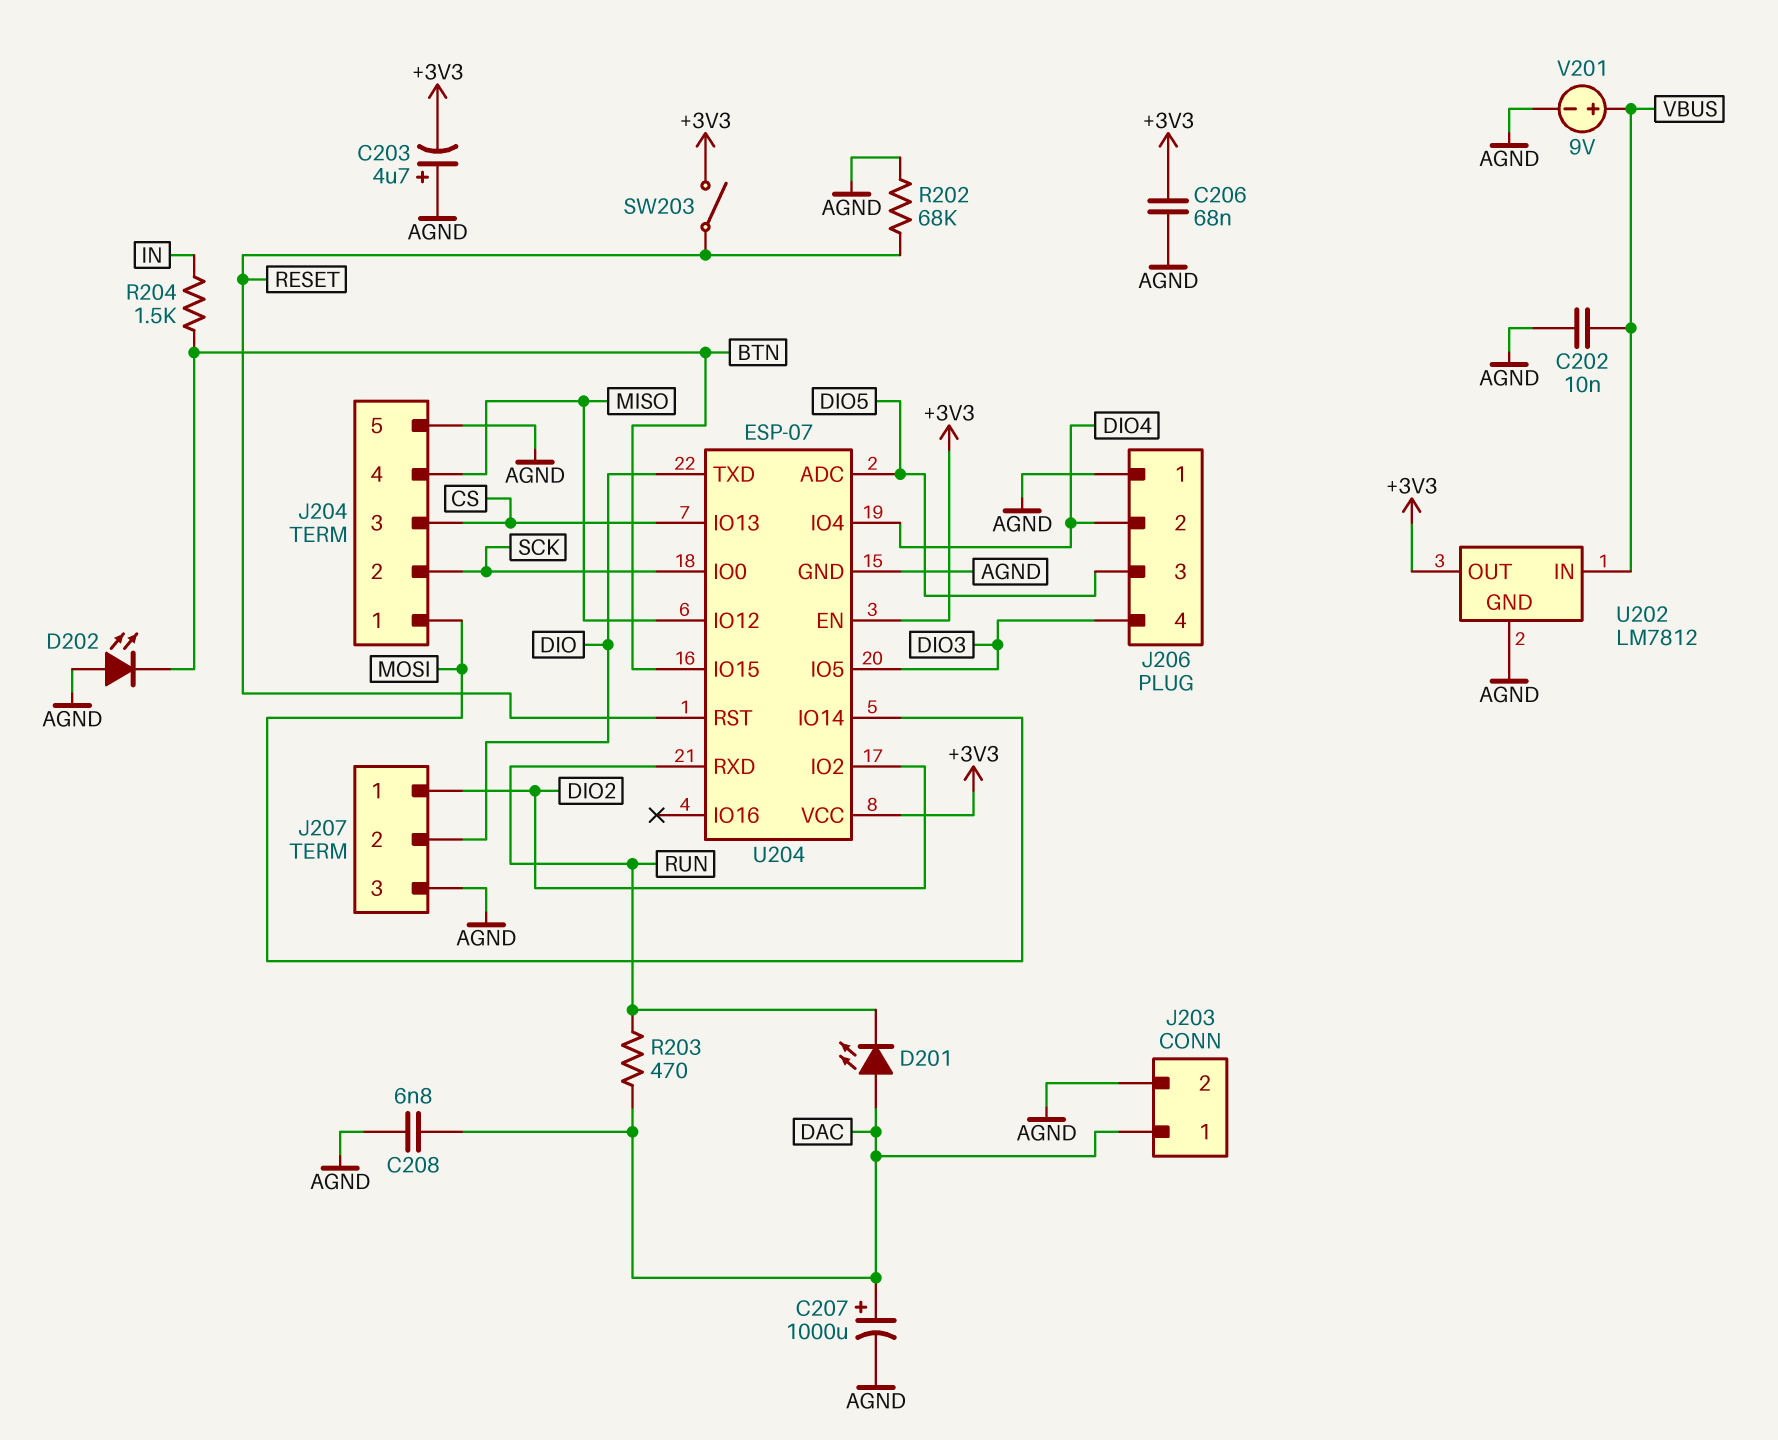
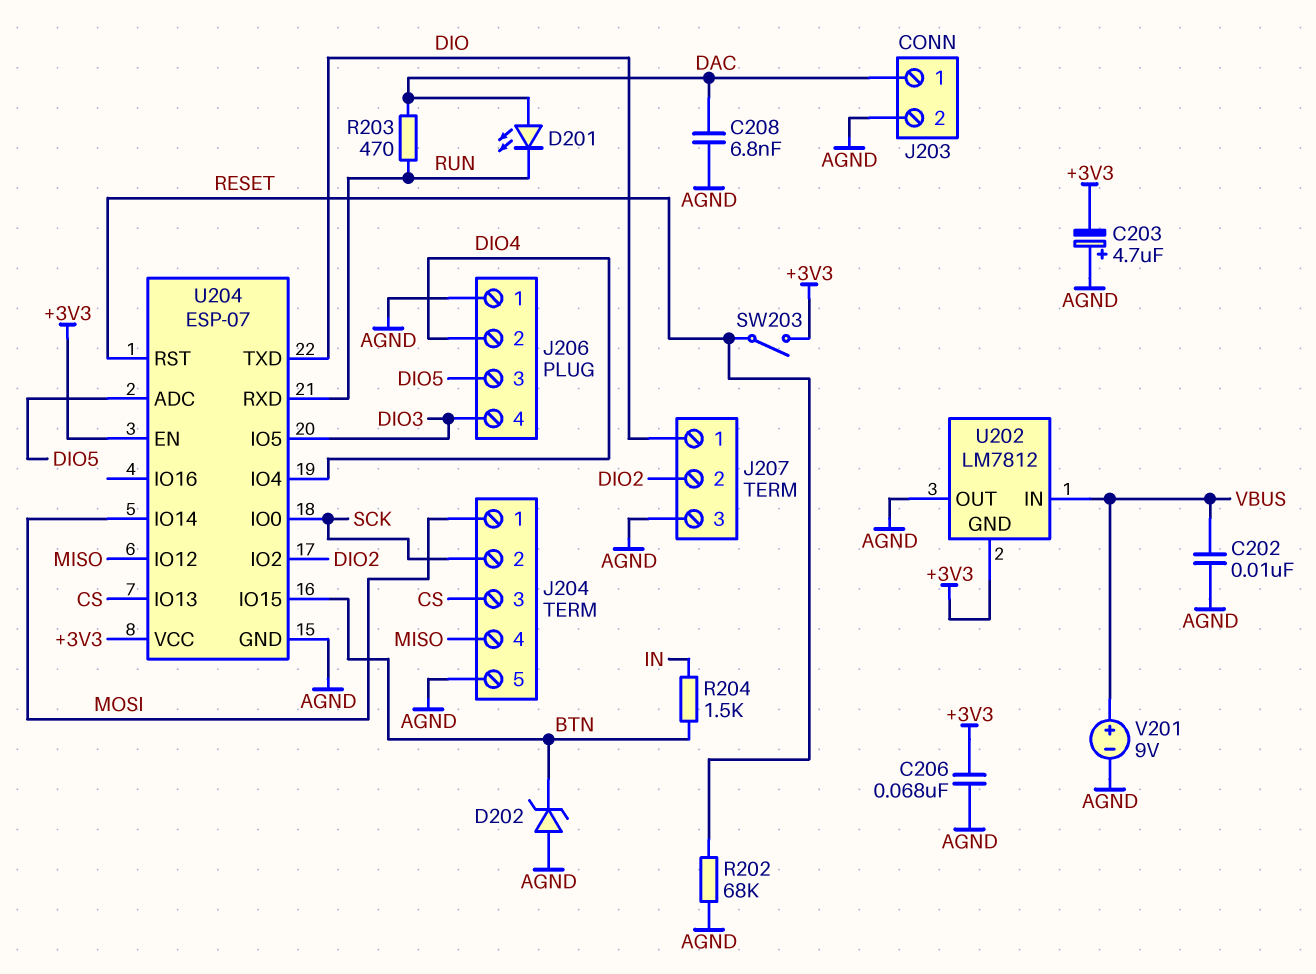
C207: 1000uF (plus DAC, minus AGND) -> none
D202: LED (A AGND, K BTN) -> zener (A AGND, K BTN)
J207 pin 1: DIO2 -> DIO
J207 pin 2: DIO -> DIO2
U202 pin GND: AGND -> +3V3
U202 pin OUT: +3V3 -> AGND

